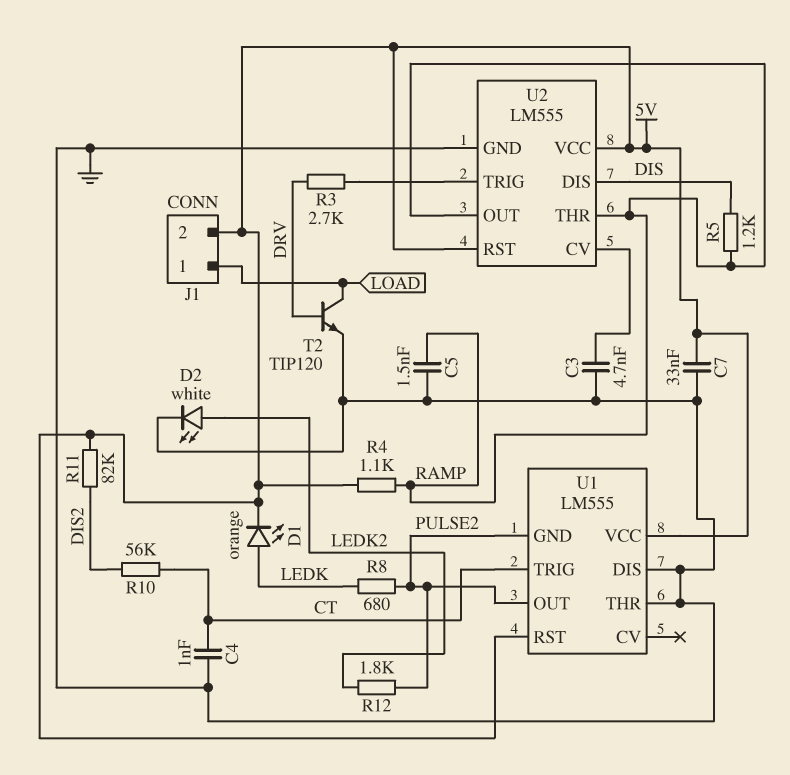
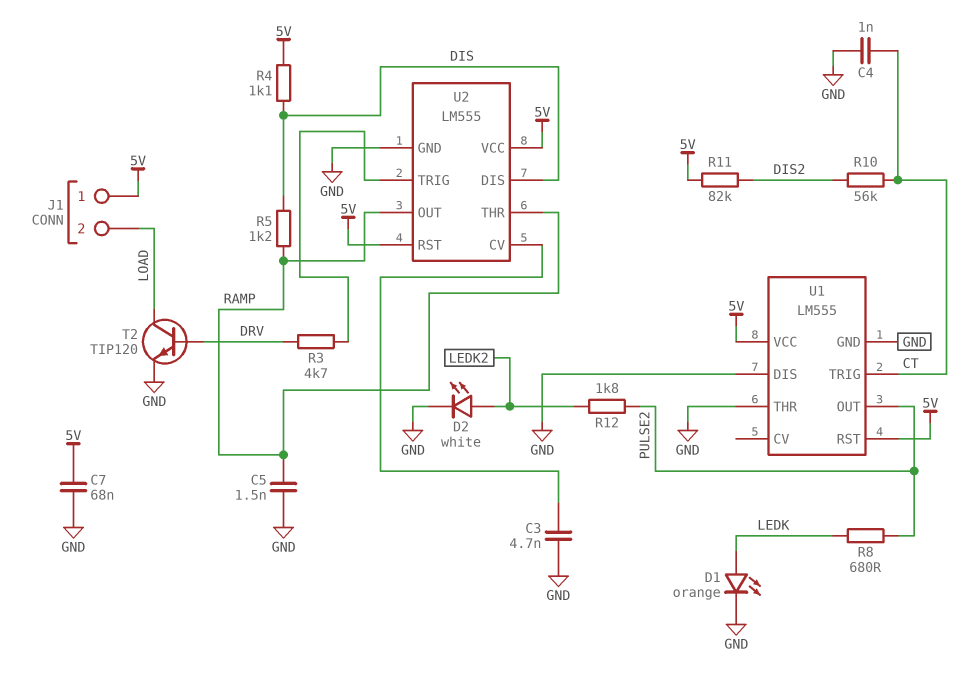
C7: 33nF (5V, GND) -> 68nF (5V, GND)
D1: LED orange (A LEDK, K 5V) -> LED orange (A LEDK, K GND)
J1 pin 1: LOAD -> 5V
J1 pin 2: 5V -> LOAD
R3: 2.7k (DRV, U2/TRIG) -> 4.7k (DRV, U2/TRIG)
R4: 1.1k (5V, RAMP) -> 1.1k (5V, DIS)
U1 pin GND: PULSE2 -> GND

